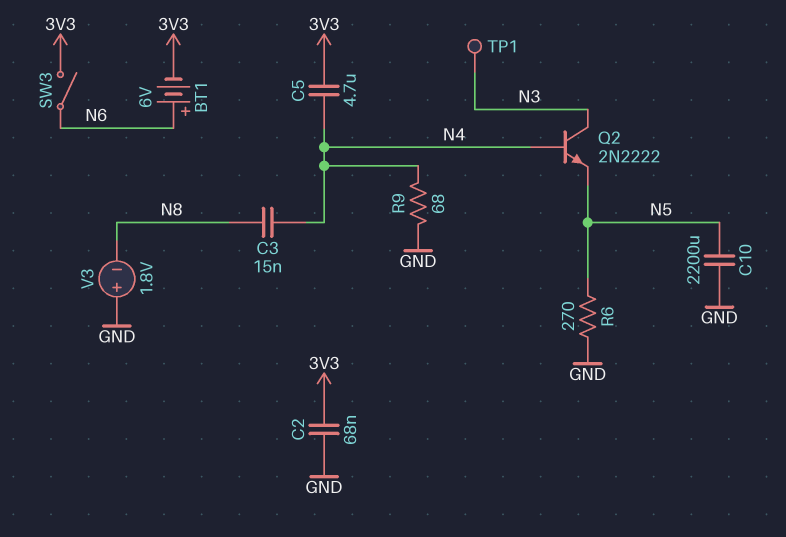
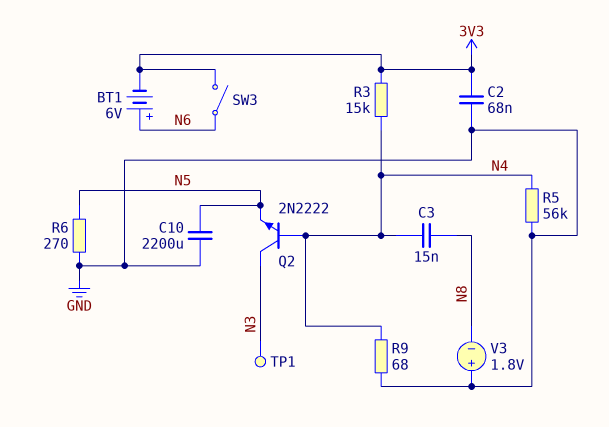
C5: 4.7uF (3V3, N4) -> none
R3: none -> 15k (3V3, N4)
R5: none -> 56k (GND, N4)

